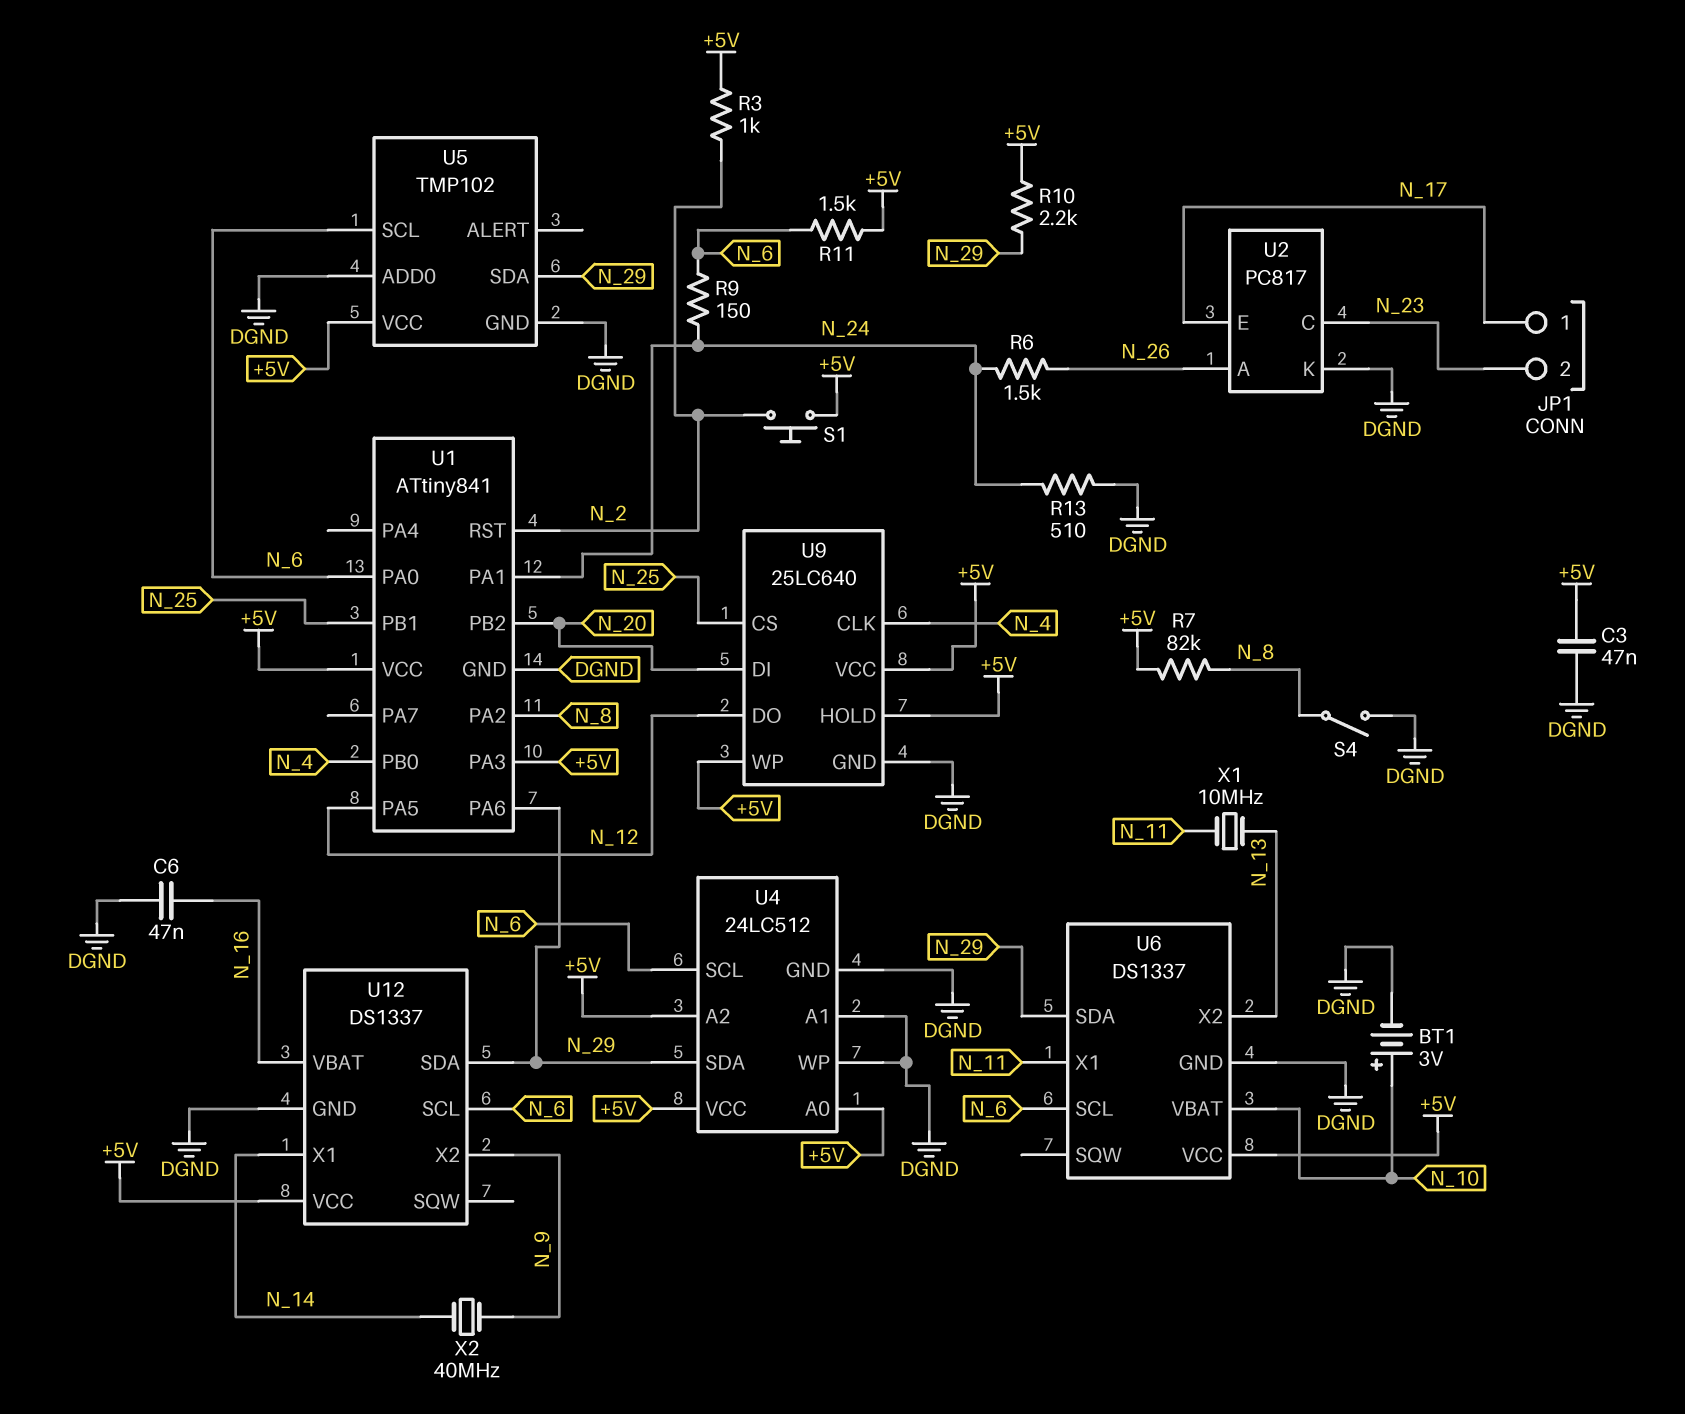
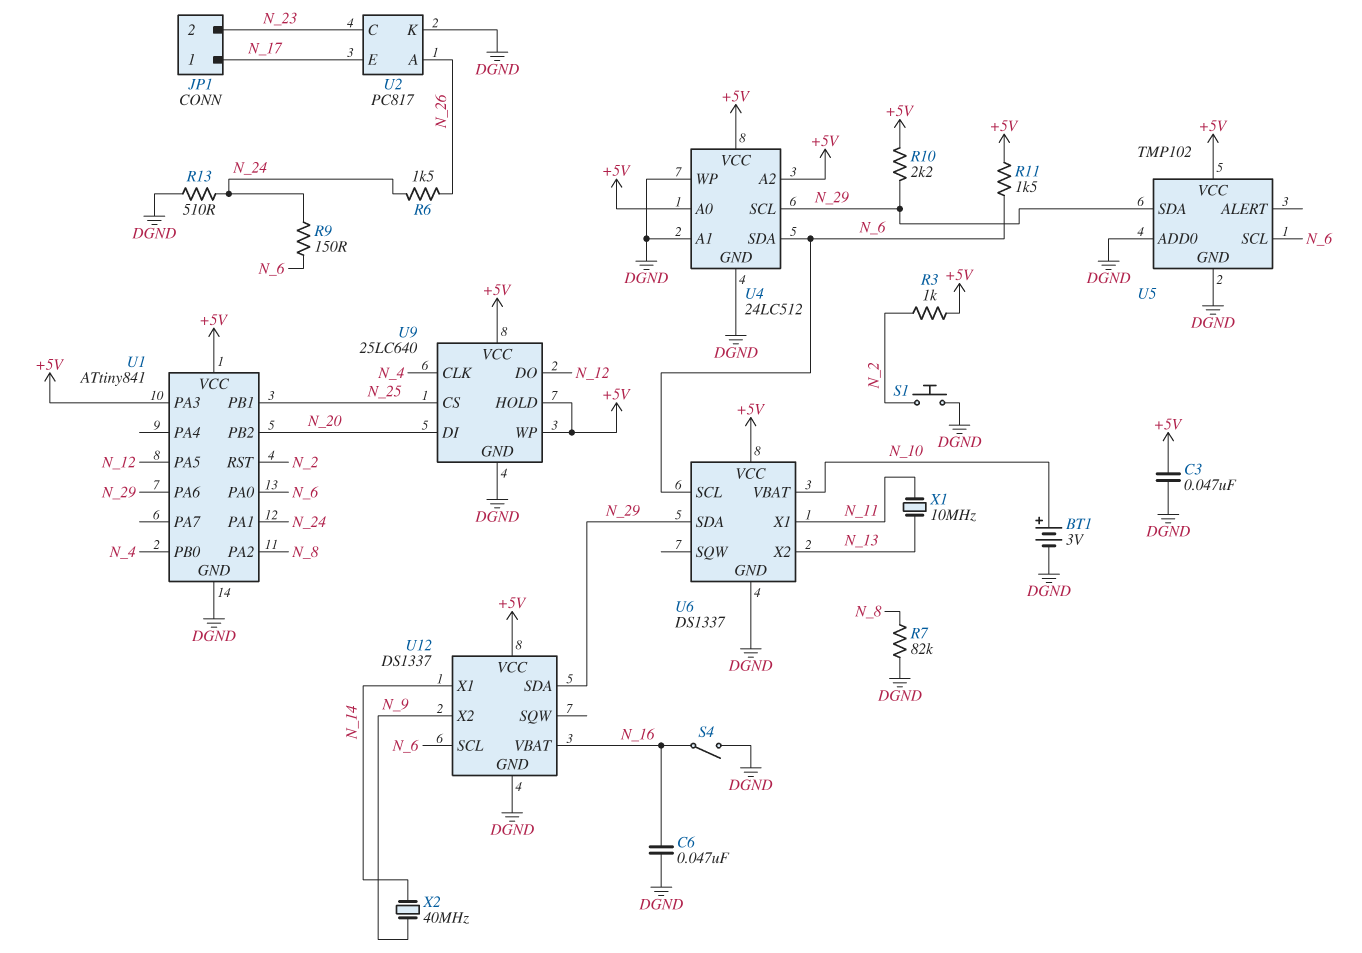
R7: 82k (+5V, N_8) -> 82k (DGND, N_8)
S1: button (+5V, N_2) -> button (DGND, N_2)
S4: switch (DGND, N_8) -> switch (DGND, N_16)
U4 pin SCL: N_6 -> N_29
U4 pin SDA: N_29 -> N_6

